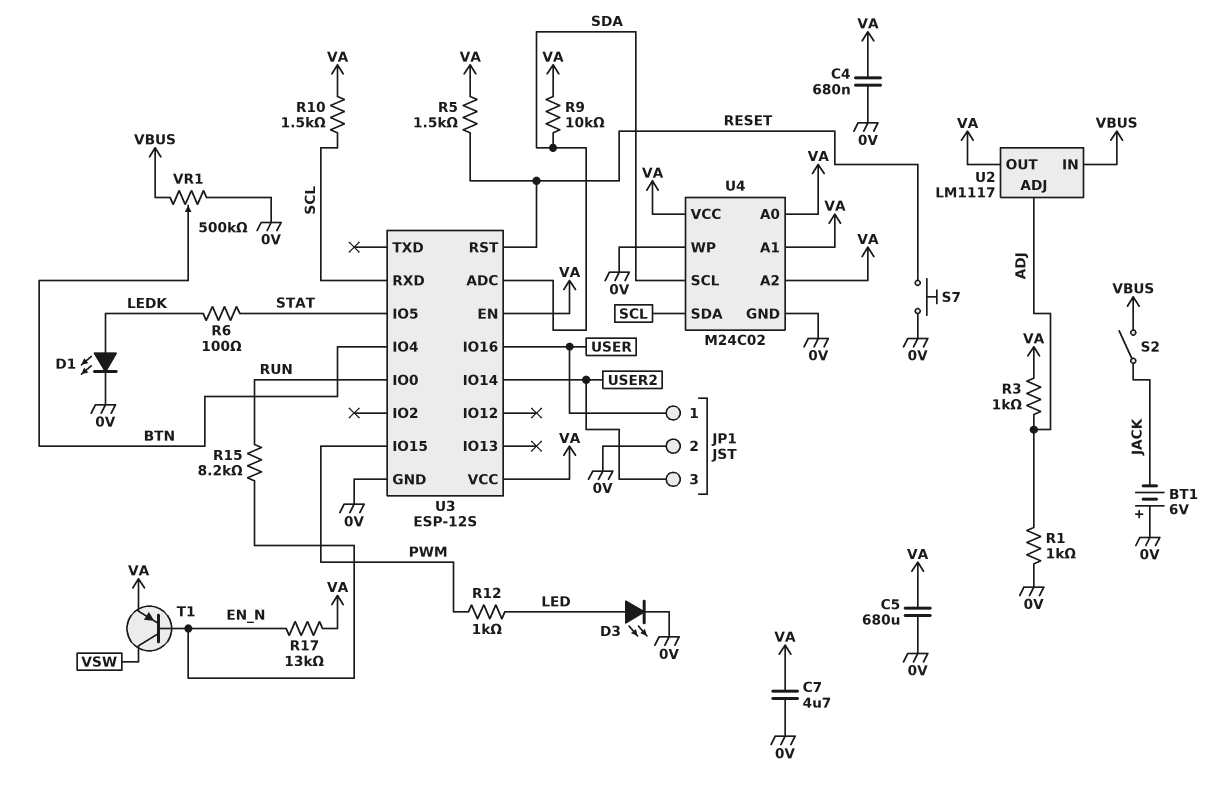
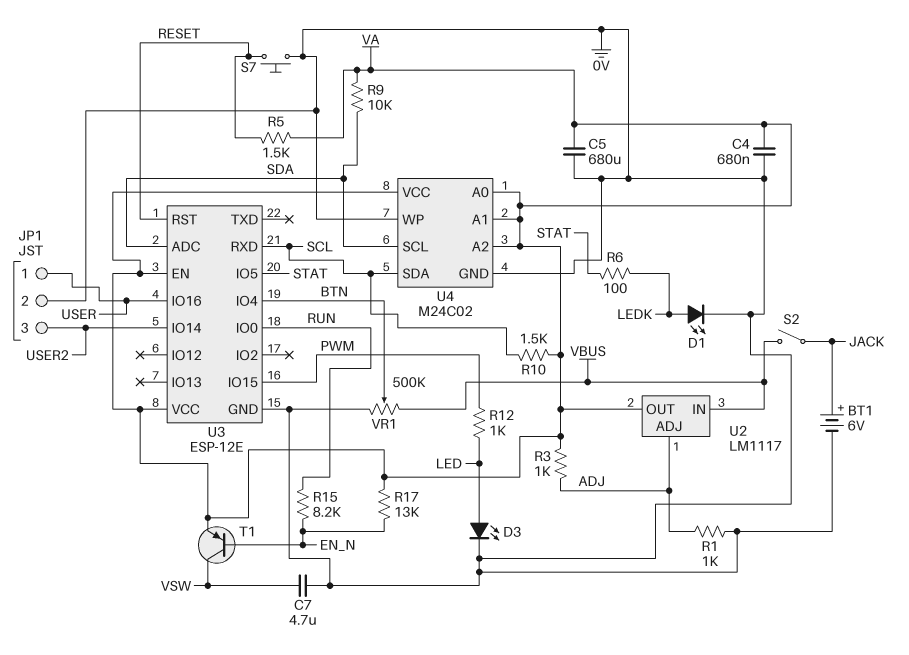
BT1: 6V (plus 0V, minus JACK) -> 6V (plus JACK, minus 0V)
C7: 4.7uF (0V, VA) -> 4.7uF (0V, VSW)
U3: ESP-12S -> ESP-12E

